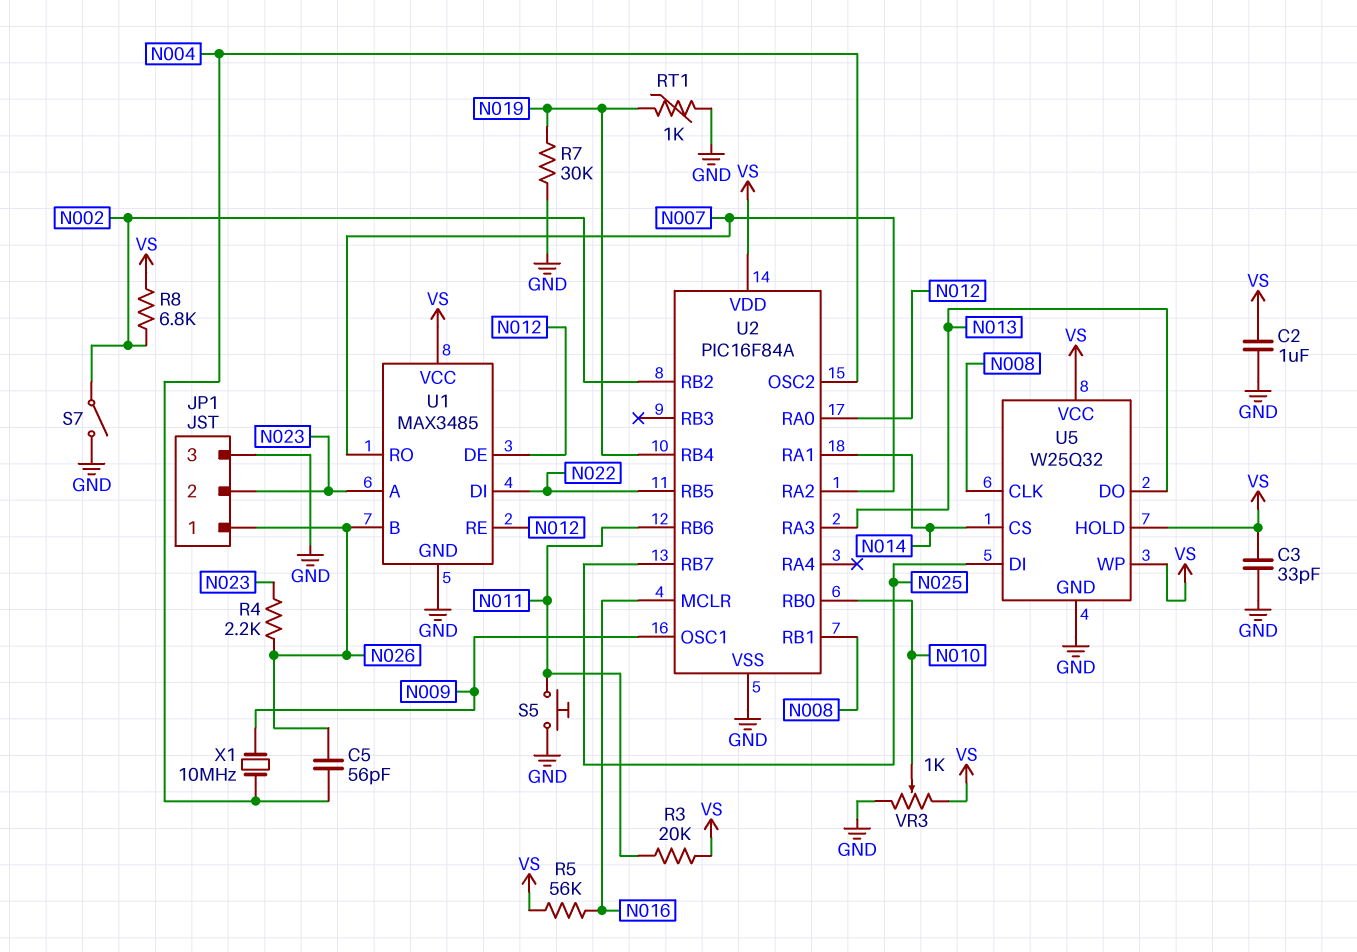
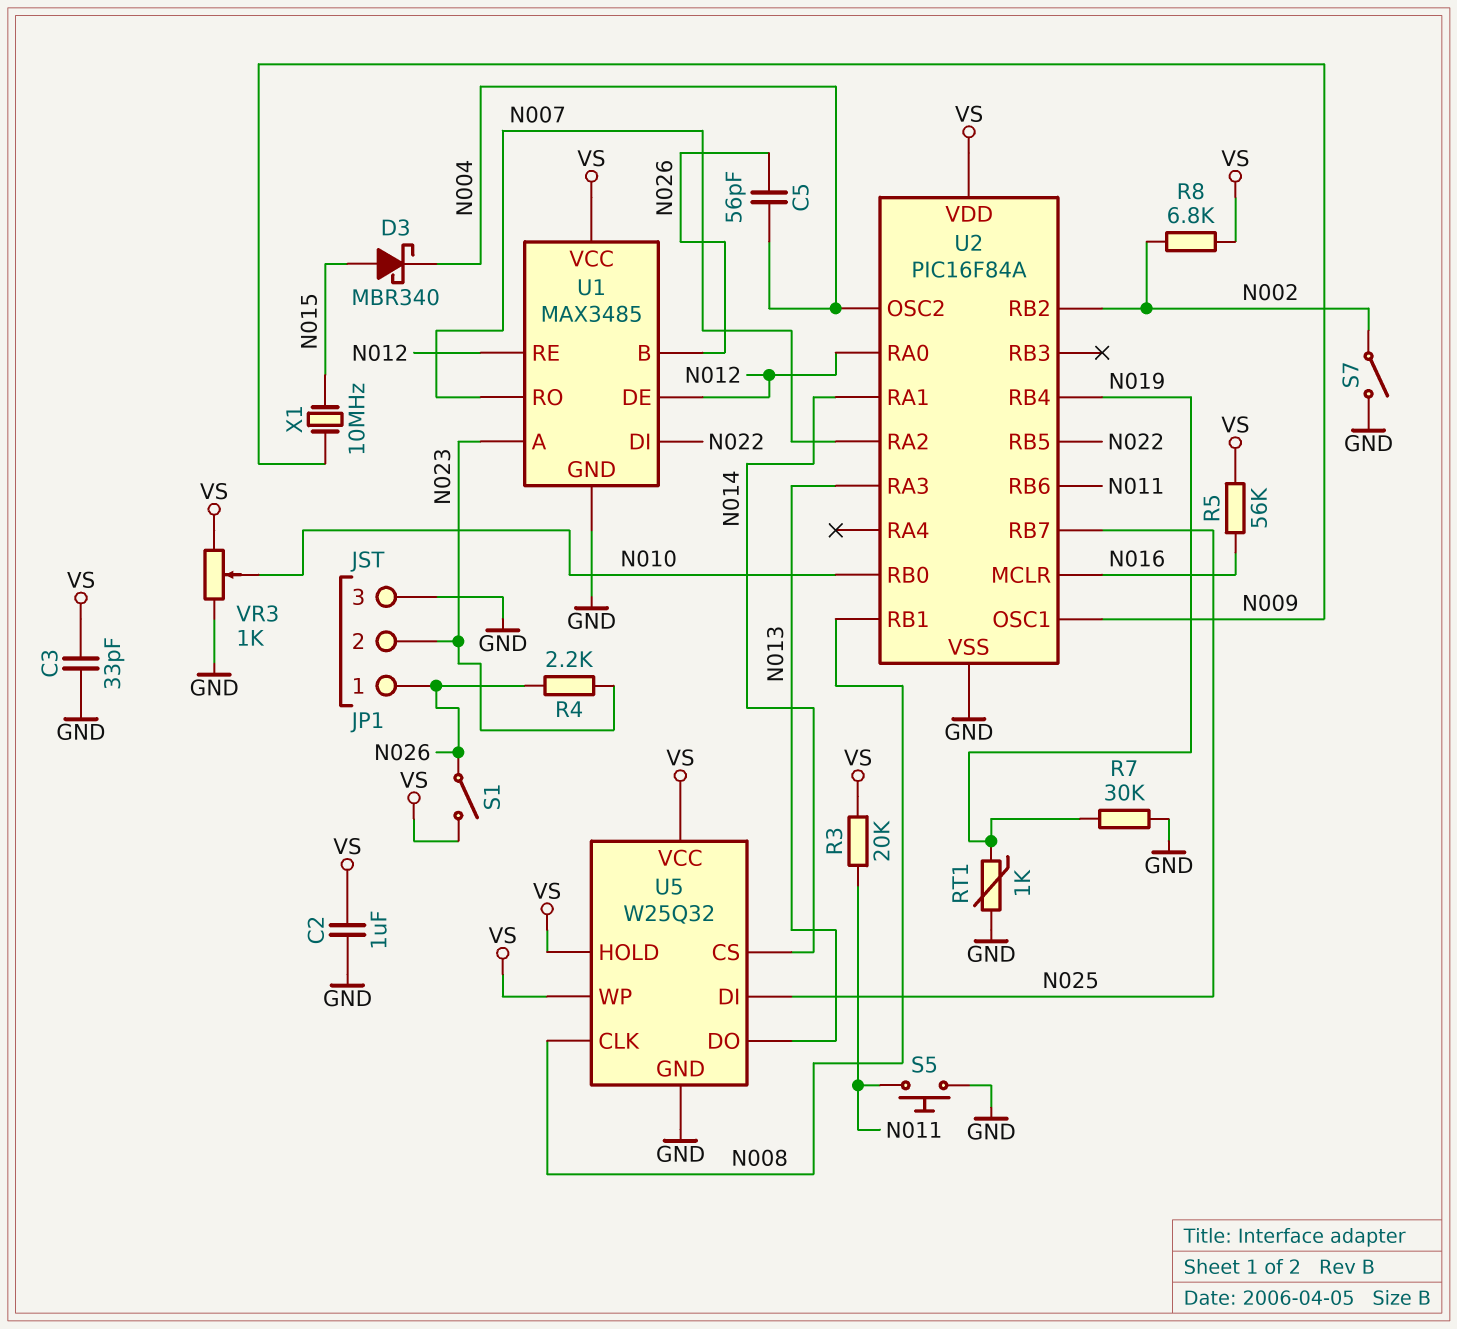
D3: none -> schottky MBR340 (A N015, K N004)
S1: none -> switch (N026, VS)
X1: 10MHz (N004, N009) -> 10MHz (N009, N015)

